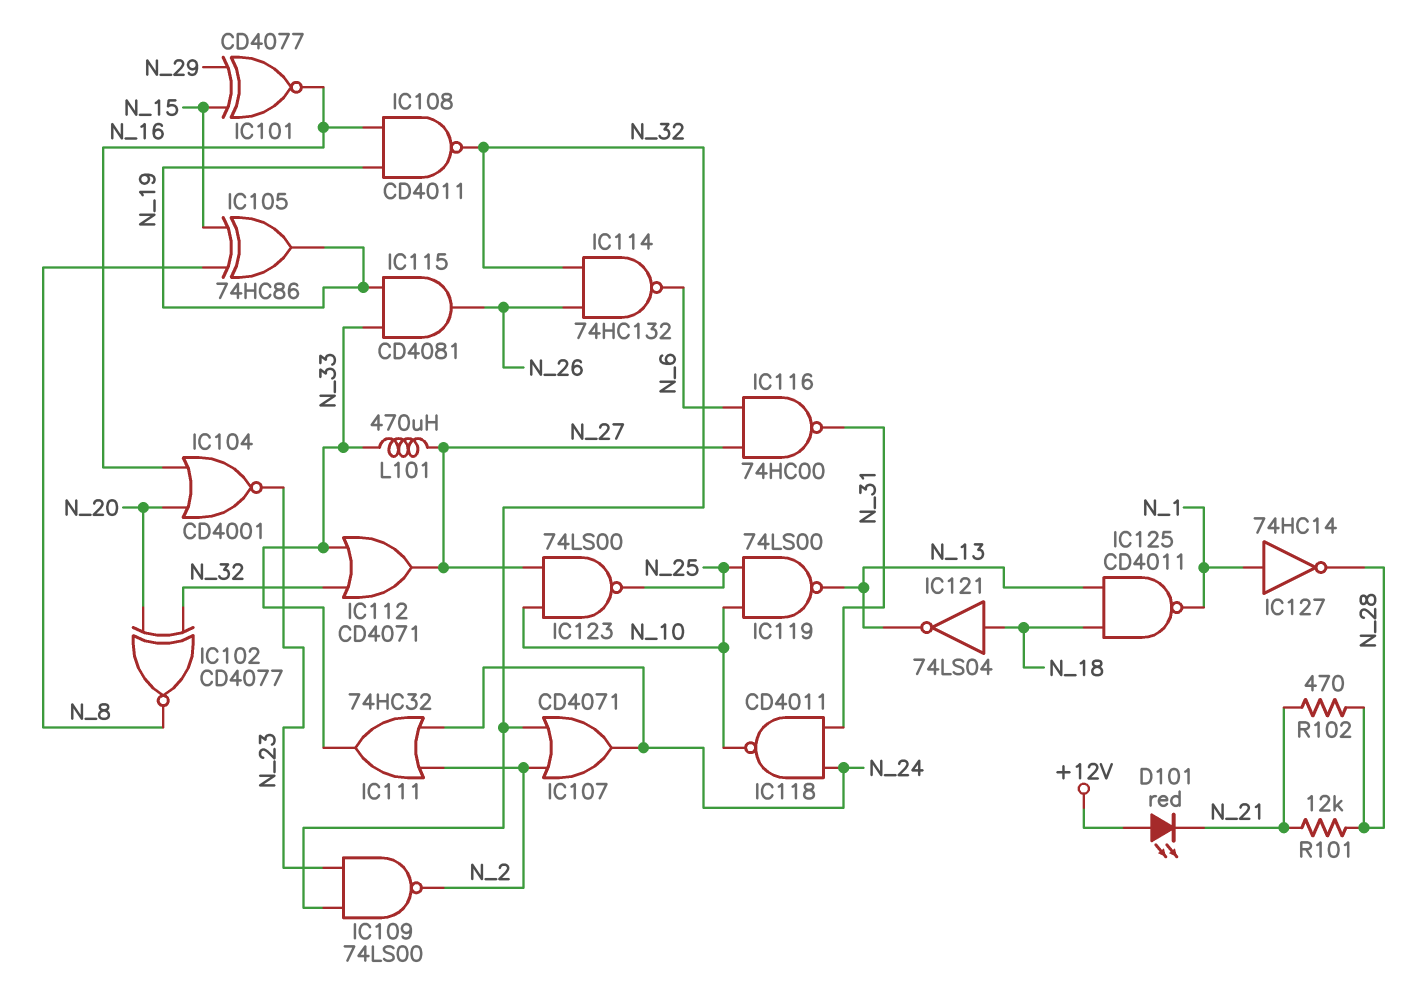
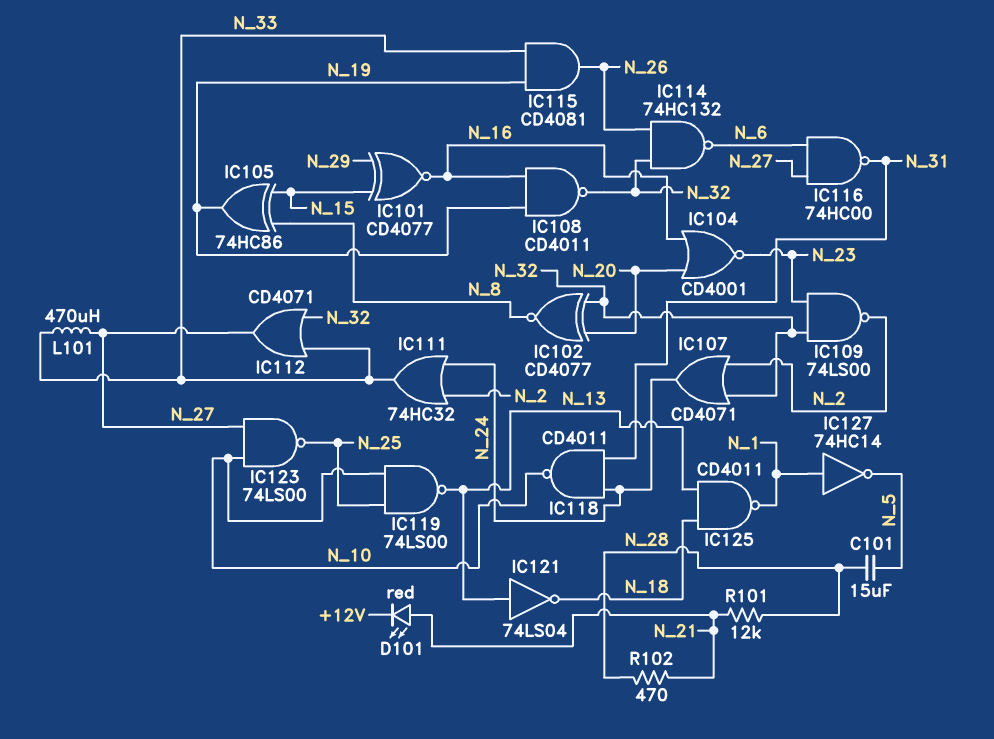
C101: none -> 15uF (N_5, N_28)
D101: LED red (A +12V, K N_21) -> LED red (A N_21, K +12V)
IC121: NOT 74LS04 (in N_18, out N_13) -> NOT 74LS04 (in N_13, out N_18)
IC127: NOT 74HC14 (in N_1, out N_28) -> NOT 74HC14 (in N_1, out N_5)

